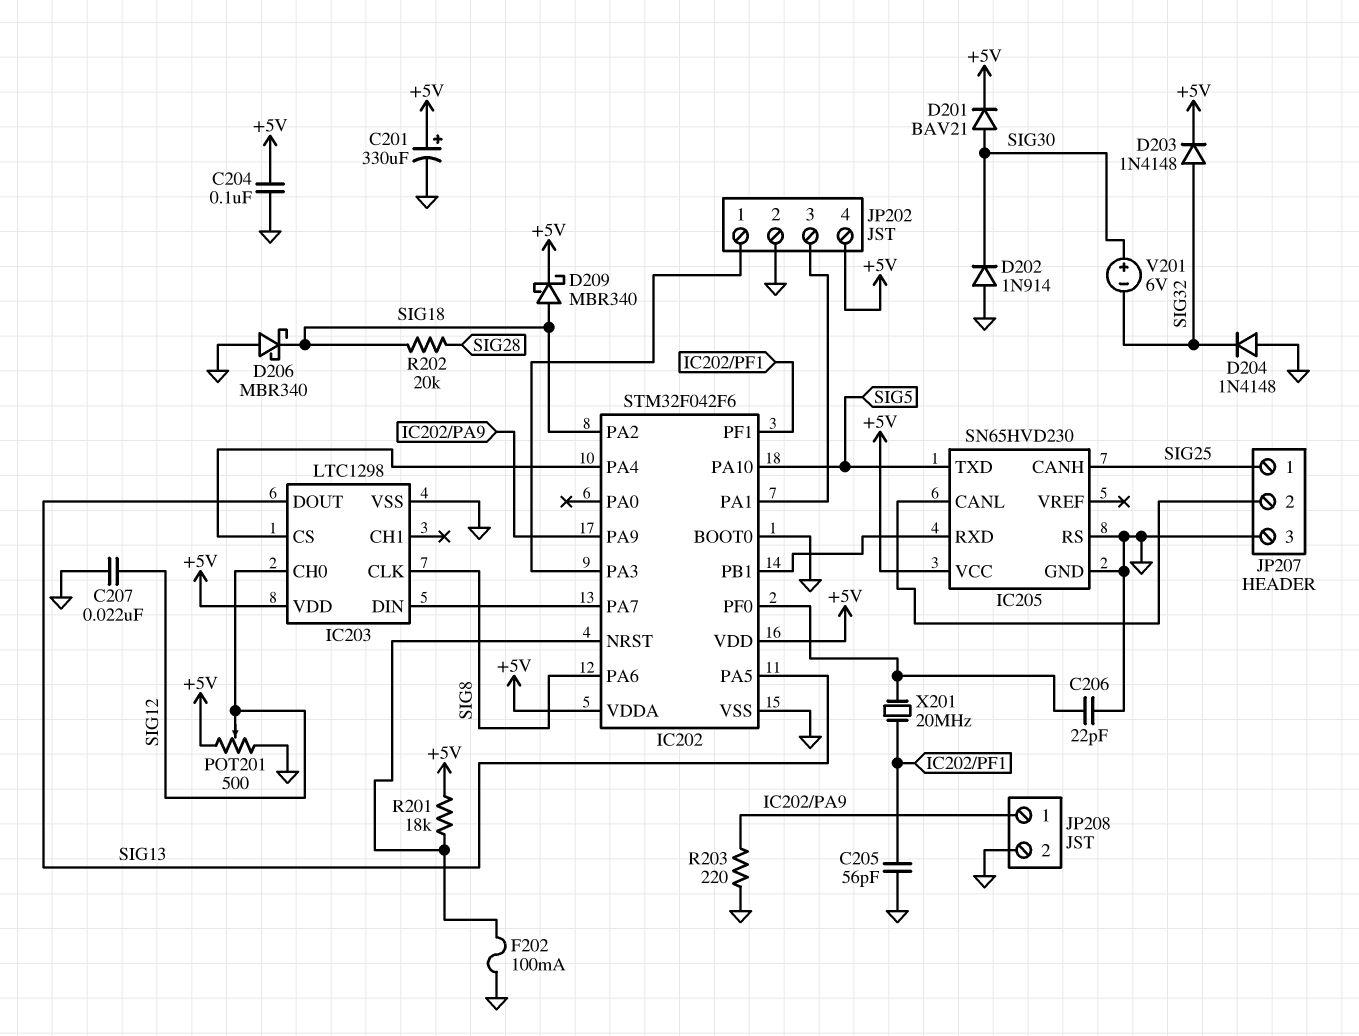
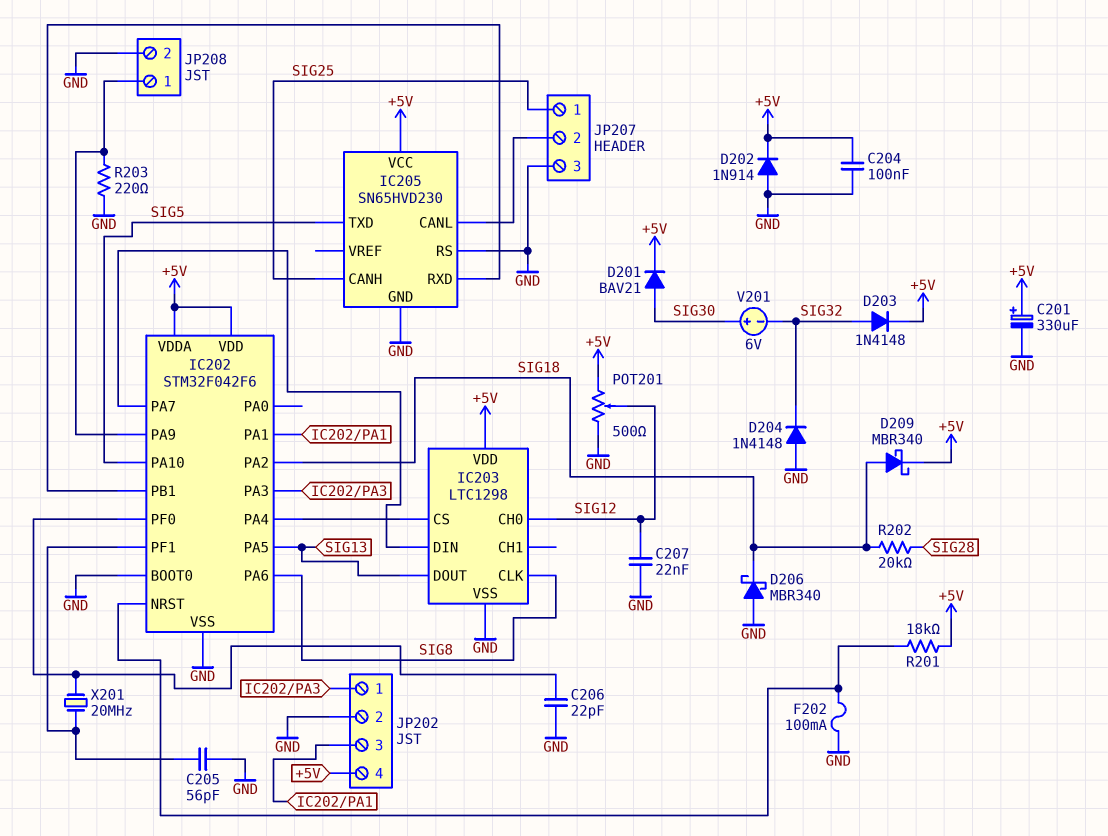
D202: diode 1N914 (A GND, K SIG30) -> diode 1N914 (A GND, K +5V)

